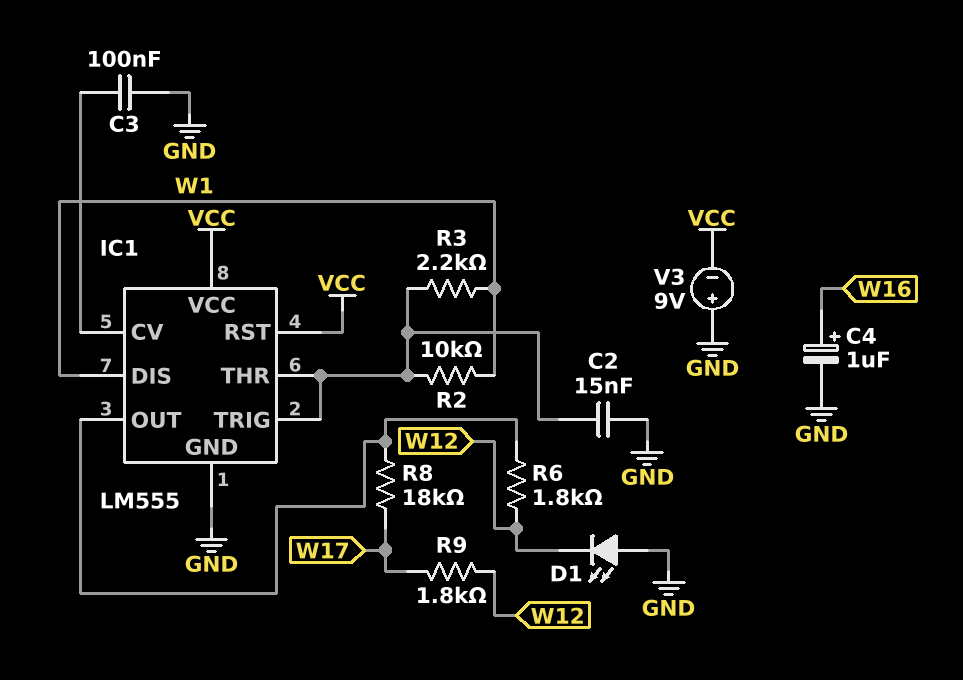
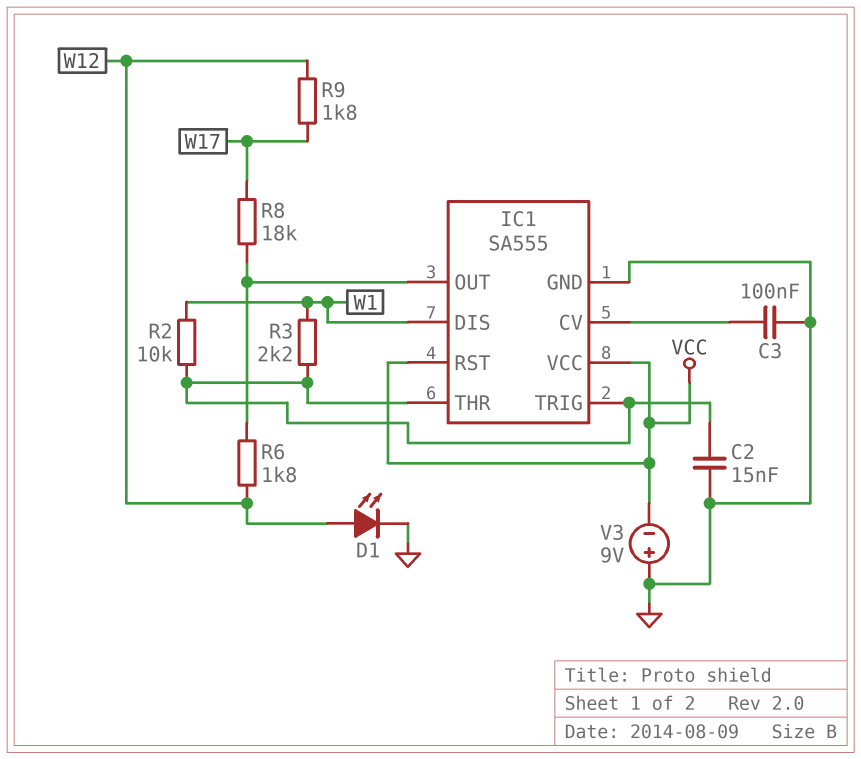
C4: 1uF (plus W16, minus GND) -> none
D1: LED (A GND, K W12) -> LED (A W12, K GND)
IC1: LM555 -> SA555

